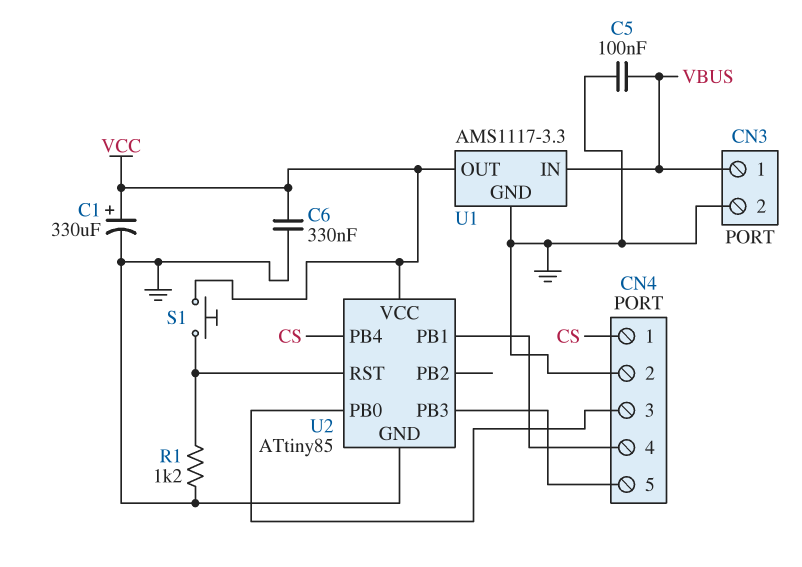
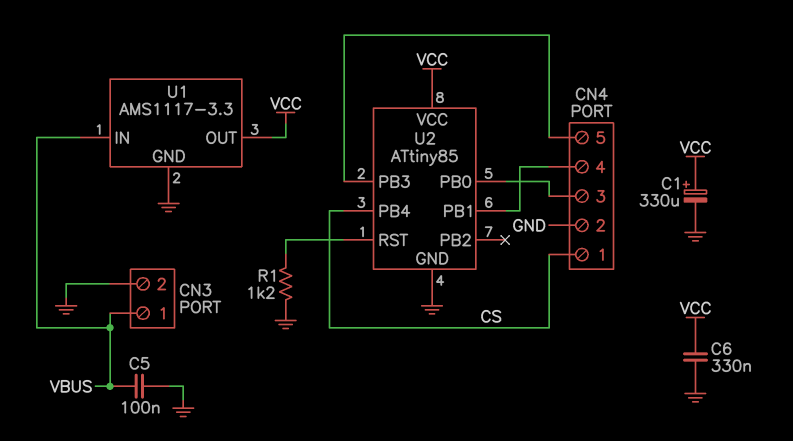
S1: button (U2/RST, VCC) -> none

